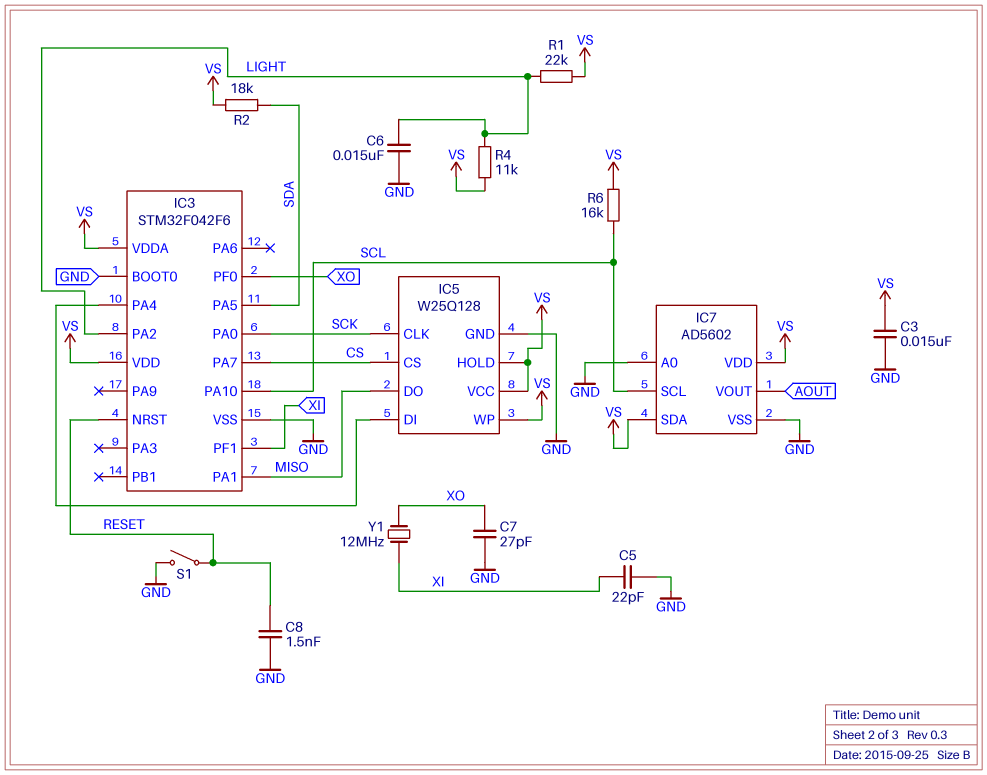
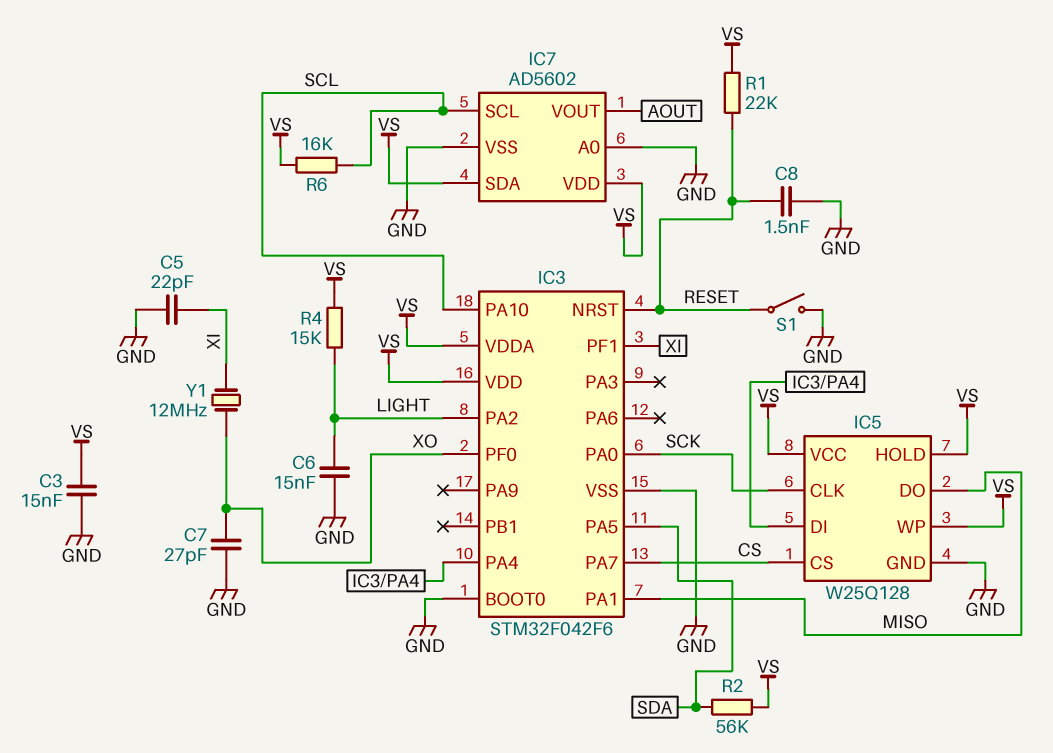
R1: 22k (LIGHT, VS) -> 22k (RESET, VS)
R2: 18k (SDA, VS) -> 56k (SDA, VS)
R4: 11k (LIGHT, VS) -> 15k (LIGHT, VS)

